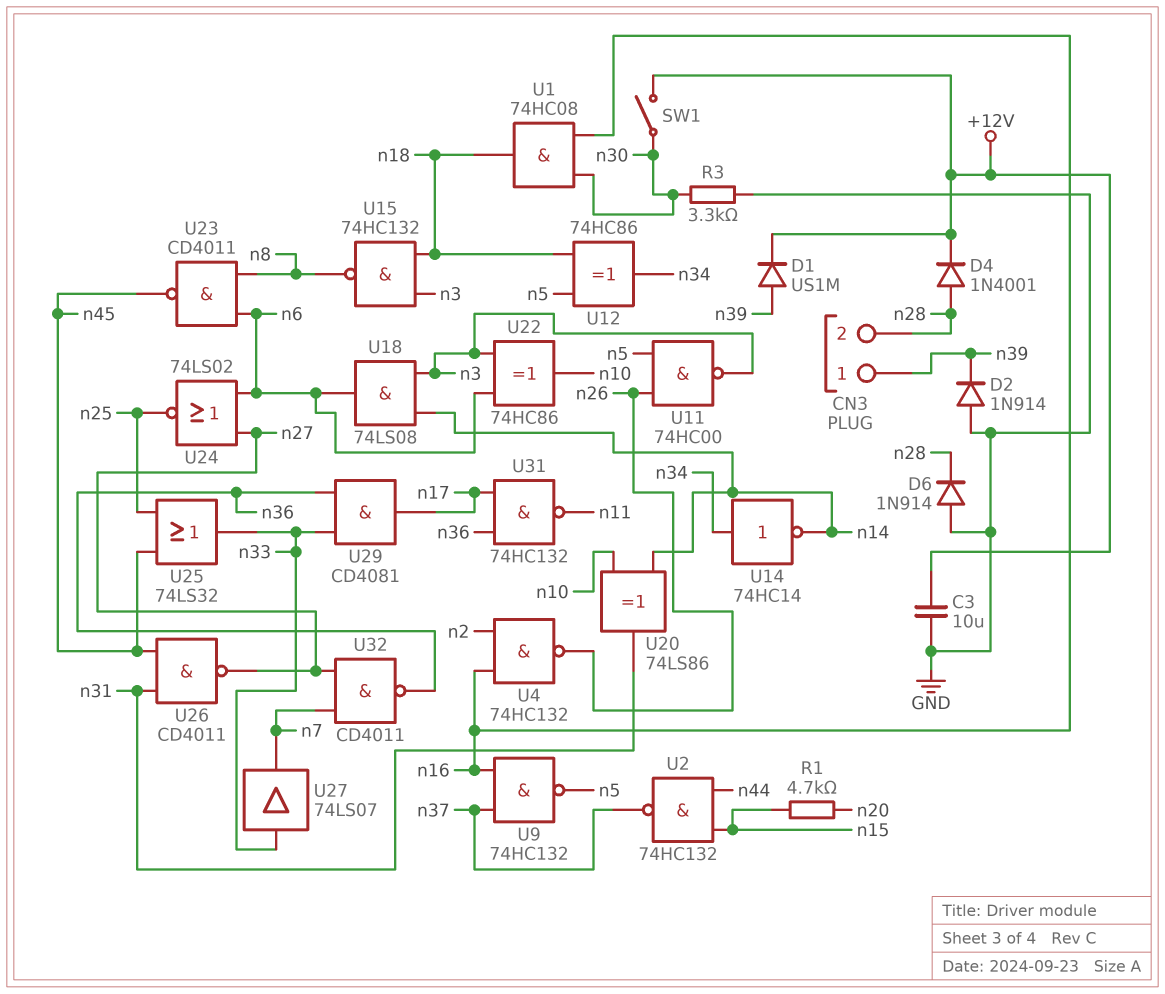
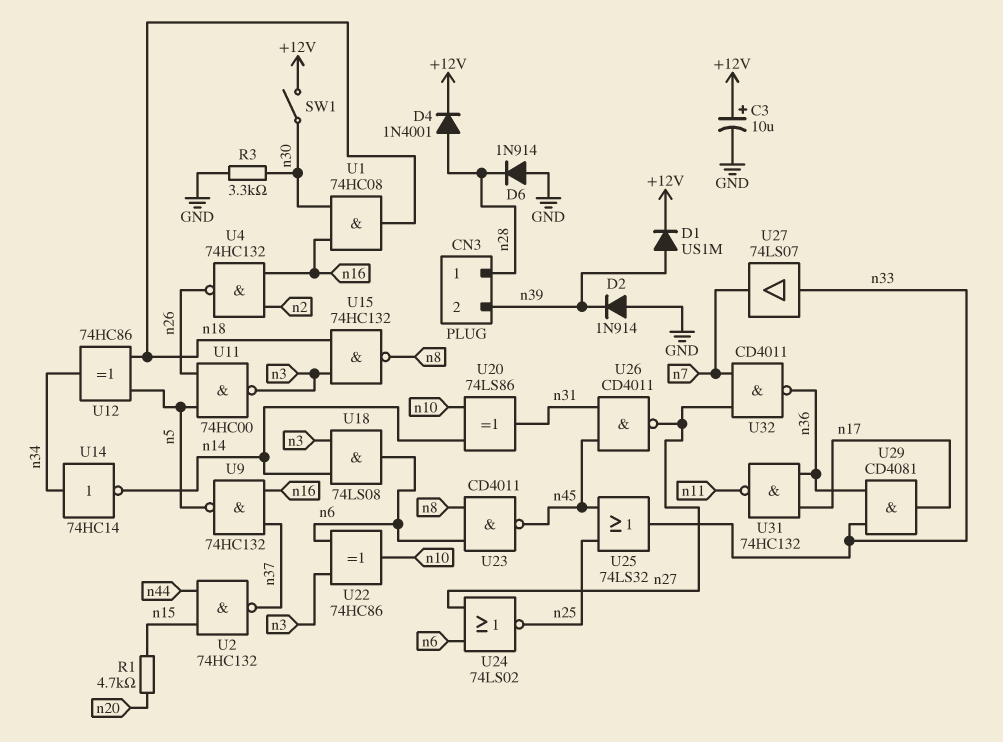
C3: 10uF (+12V, GND) -> 10uF (plus +12V, minus GND)
CN3 pin 1: n39 -> n28
CN3 pin 2: n28 -> n39

